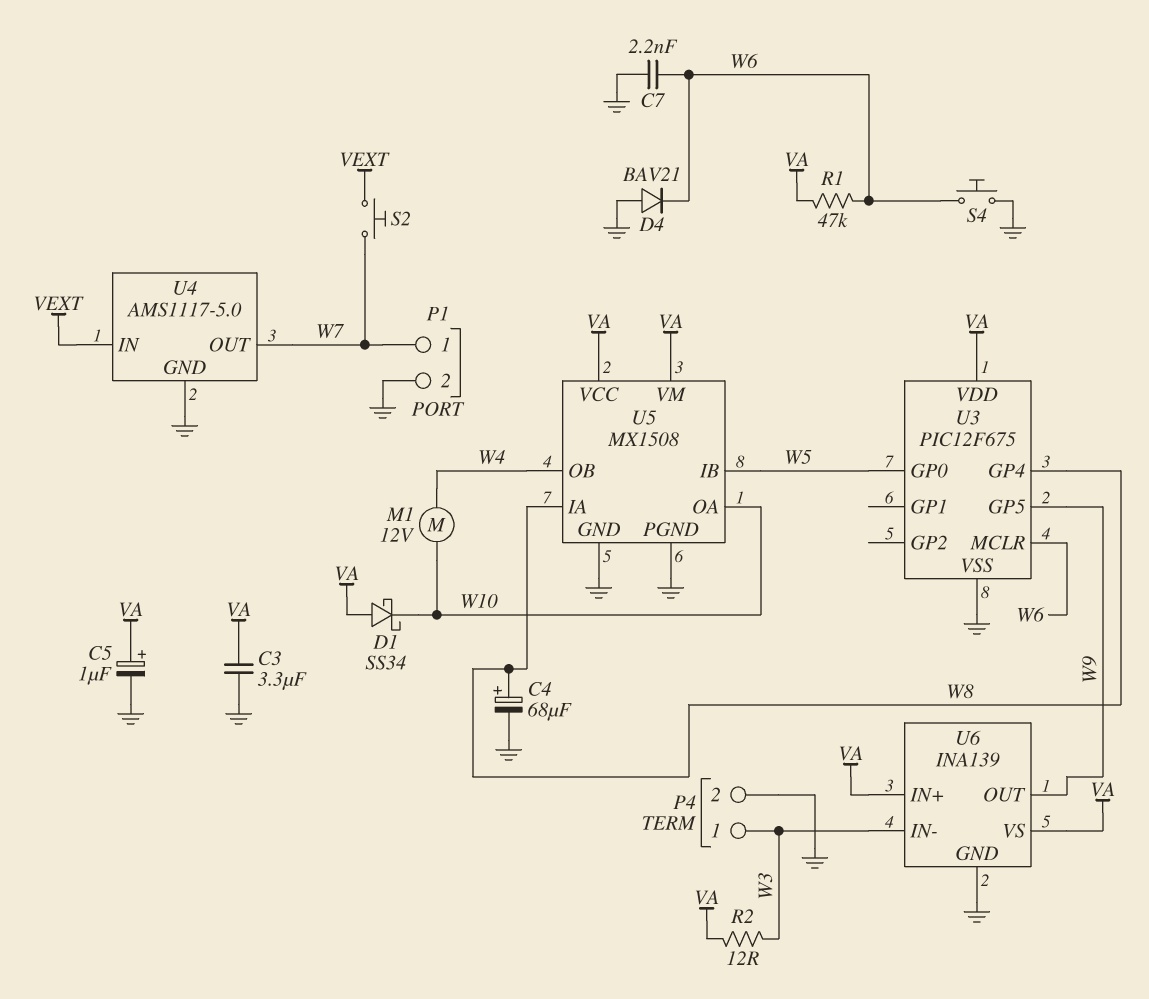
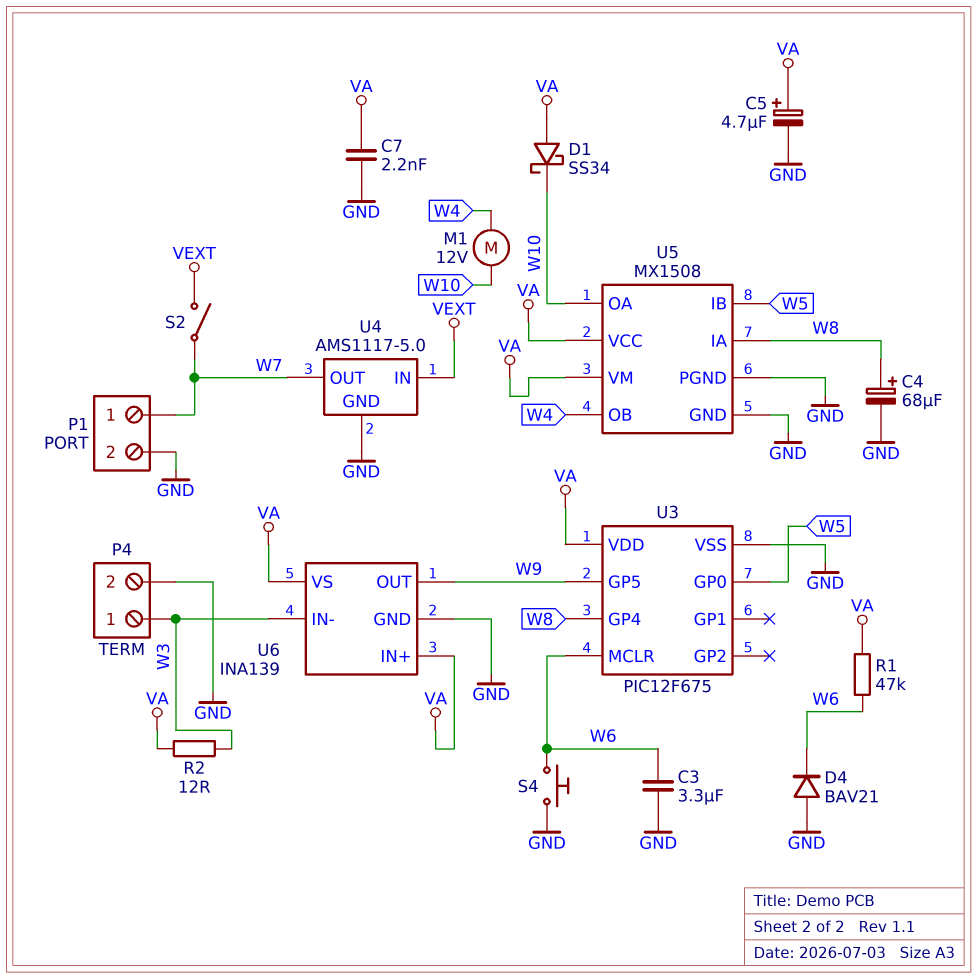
C3: 3.3uF (GND, VA) -> 3.3uF (GND, W6)
C5: 1uF (plus VA, minus GND) -> 4.7uF (plus VA, minus GND)
C7: 2.2nF (GND, W6) -> 2.2nF (GND, VA)
S2: button (VEXT, W7) -> switch (VEXT, W7)

